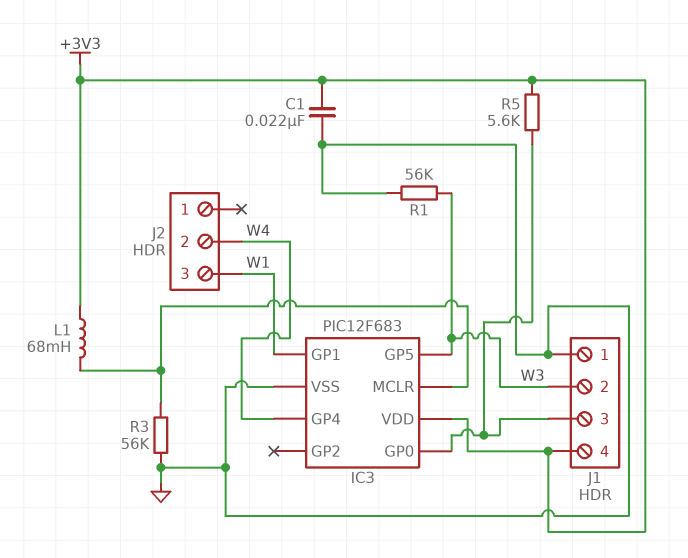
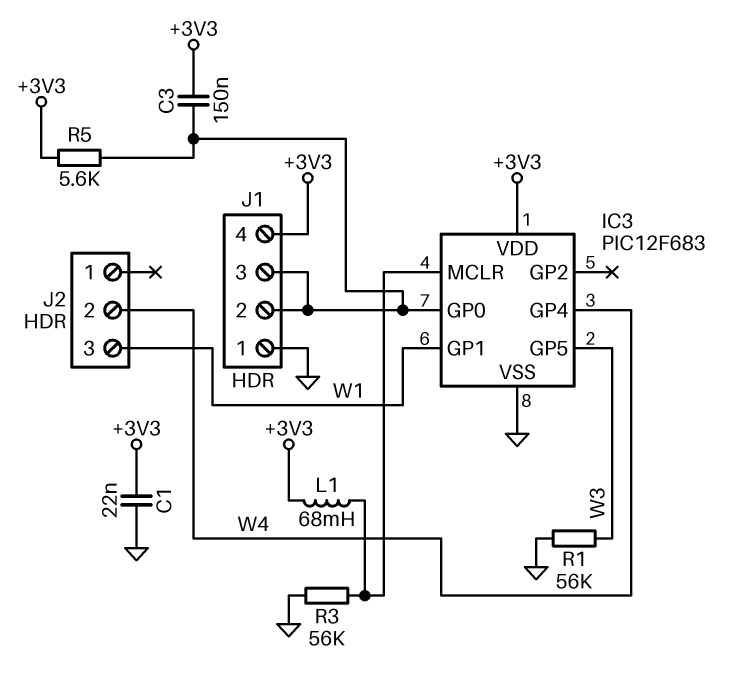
C3: none -> 150nF (+3V3, IC3/GP0)
J1 pin 2: W3 -> IC3/GP0

